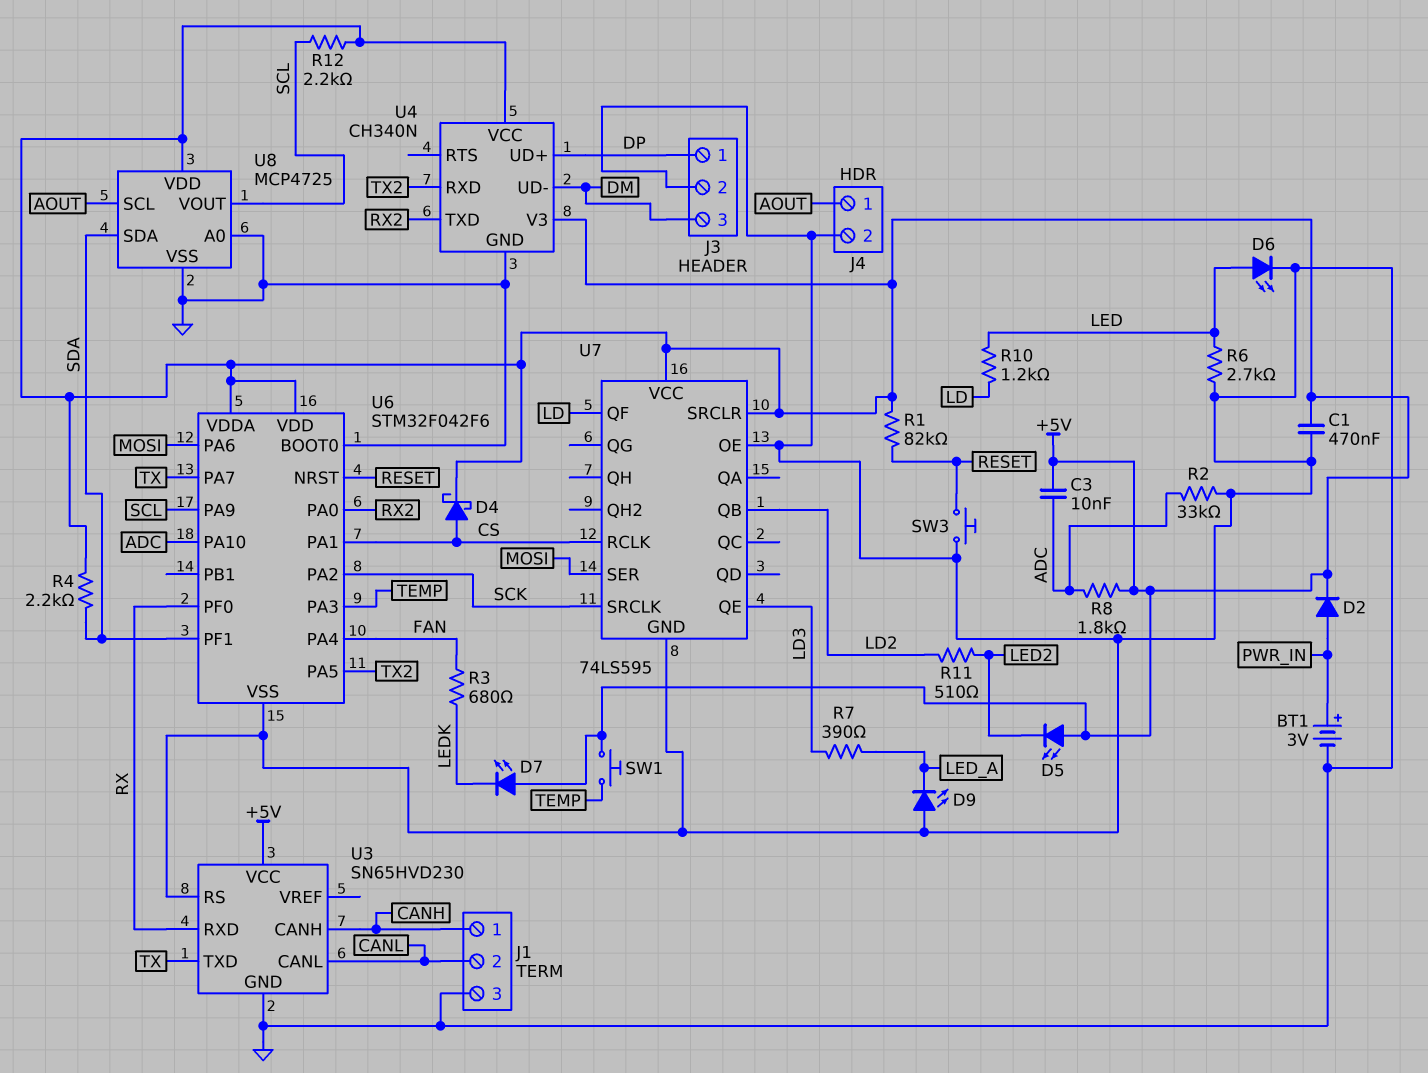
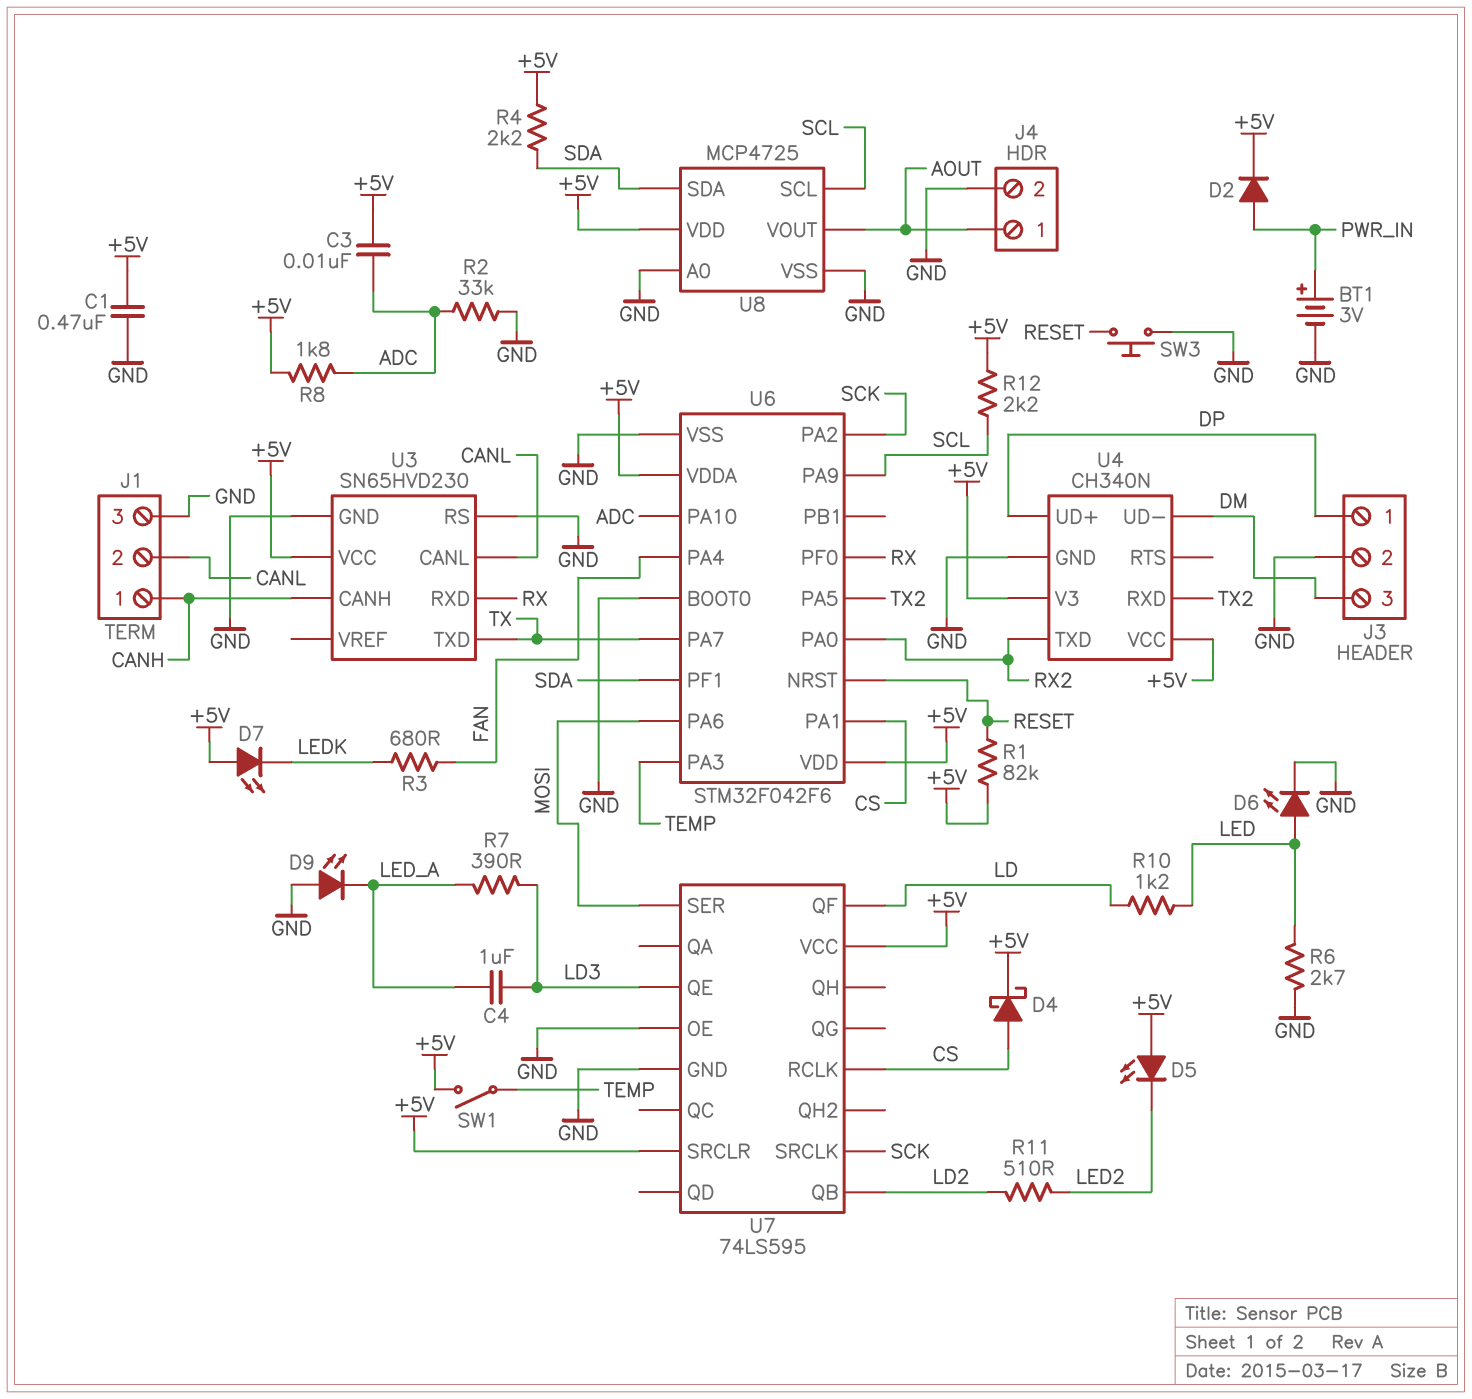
C4: none -> 1uF (LD3, LED_A)
SW1: button (+5V, TEMP) -> switch (+5V, TEMP)
U8 pin SCL: AOUT -> SCL
U8 pin VOUT: SCL -> AOUT

